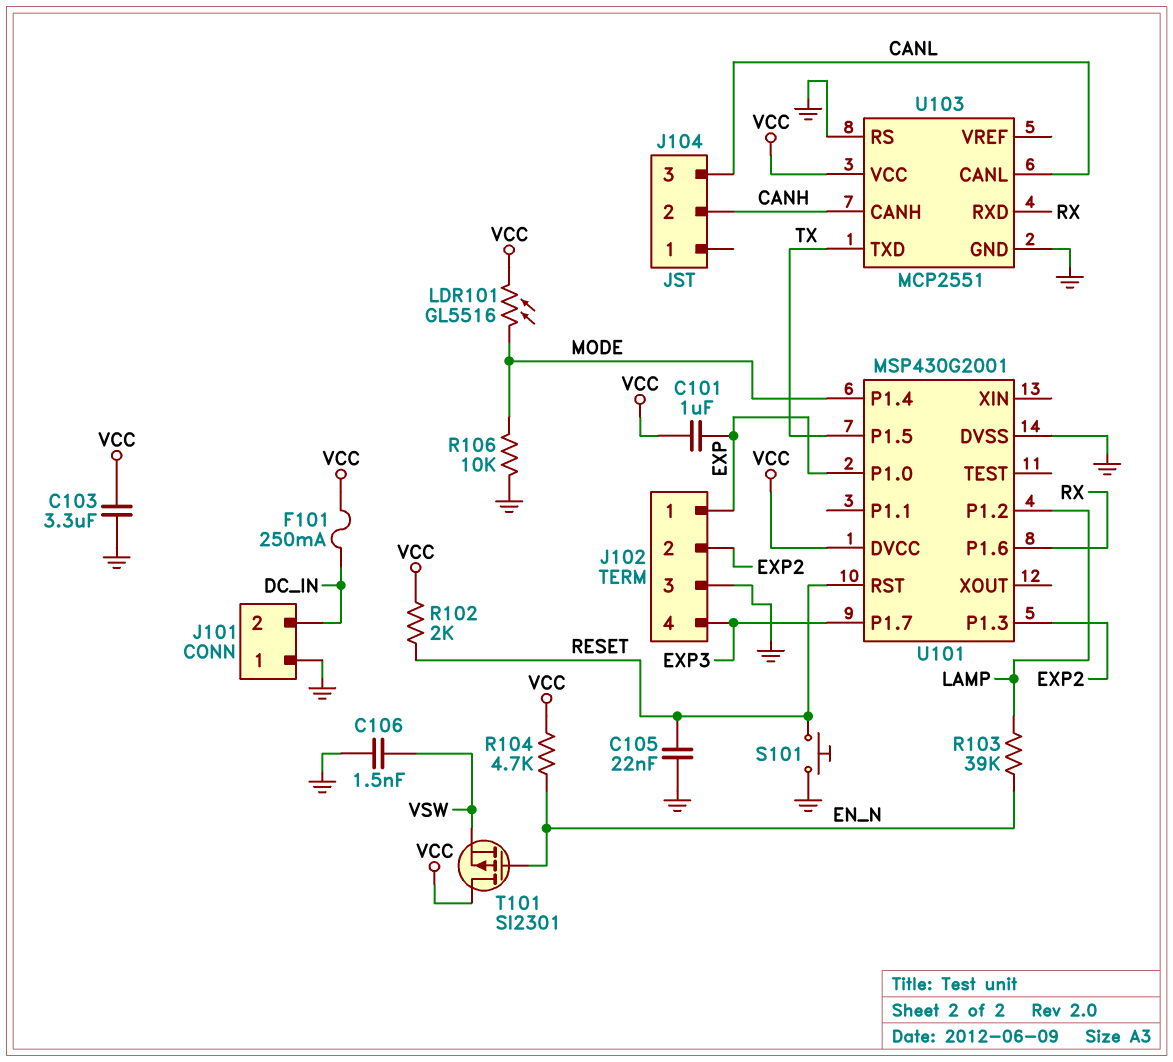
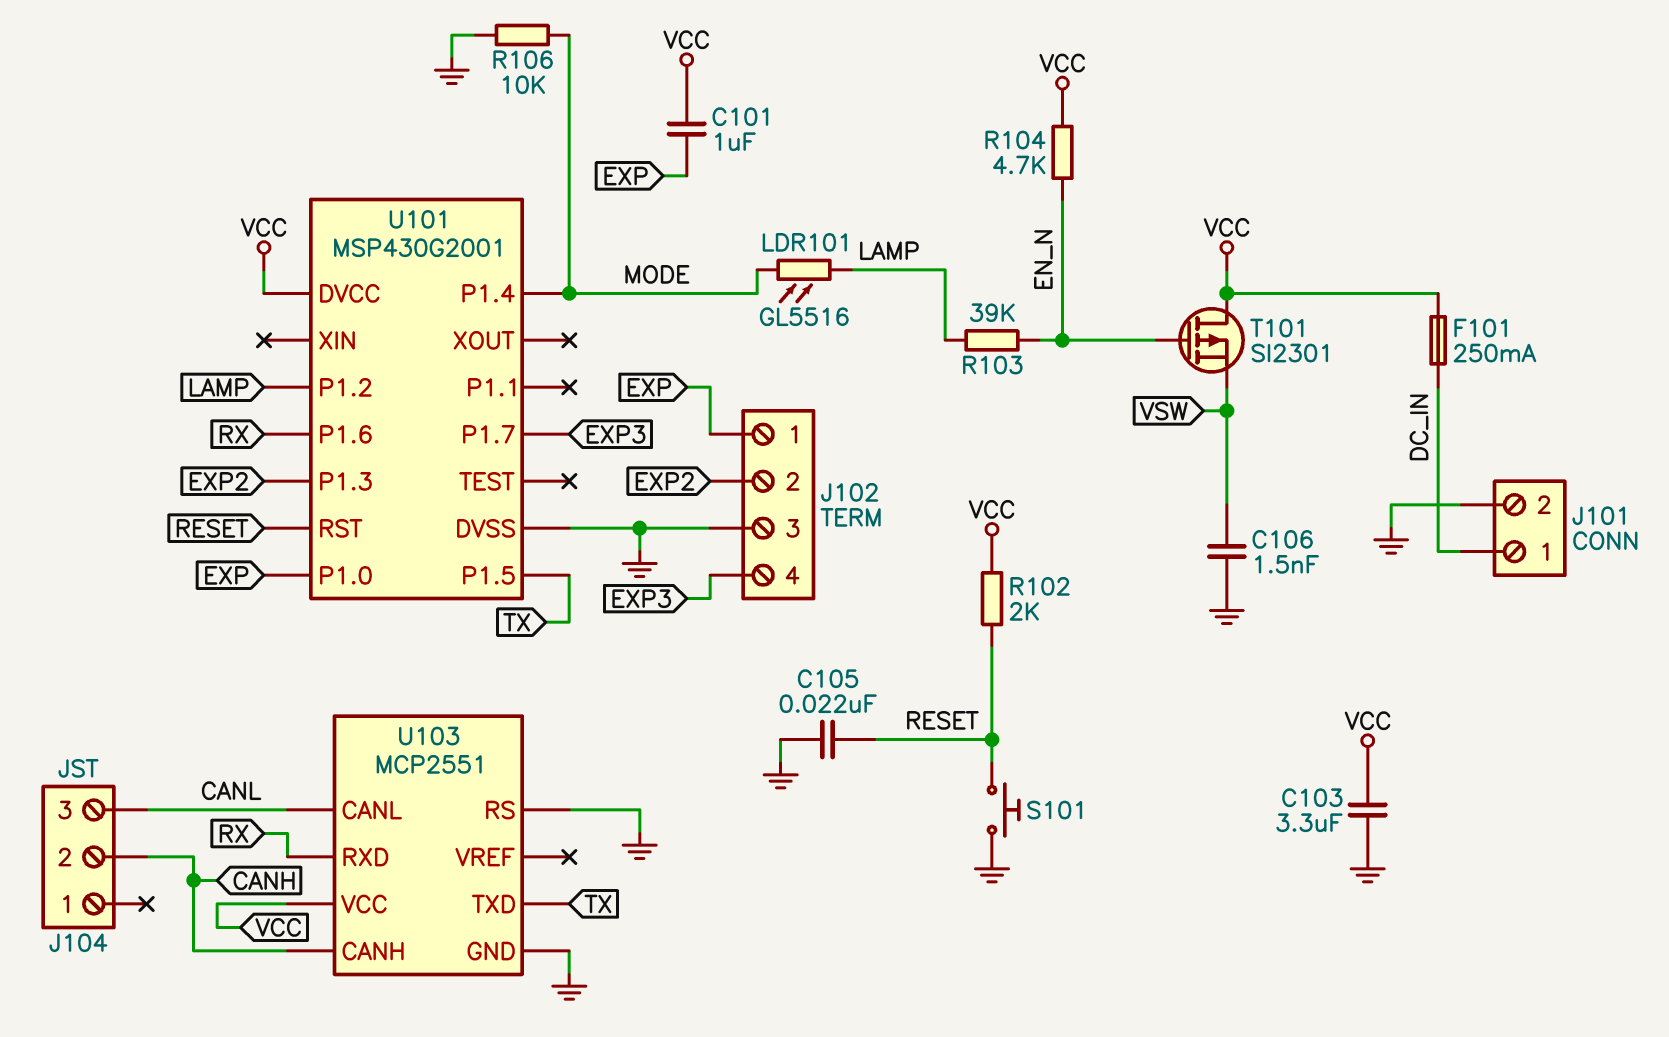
J101 pin 1: GND -> DC_IN
J101 pin 2: DC_IN -> GND
LDR101: GL5516 (MODE, VCC) -> GL5516 (LAMP, MODE)

